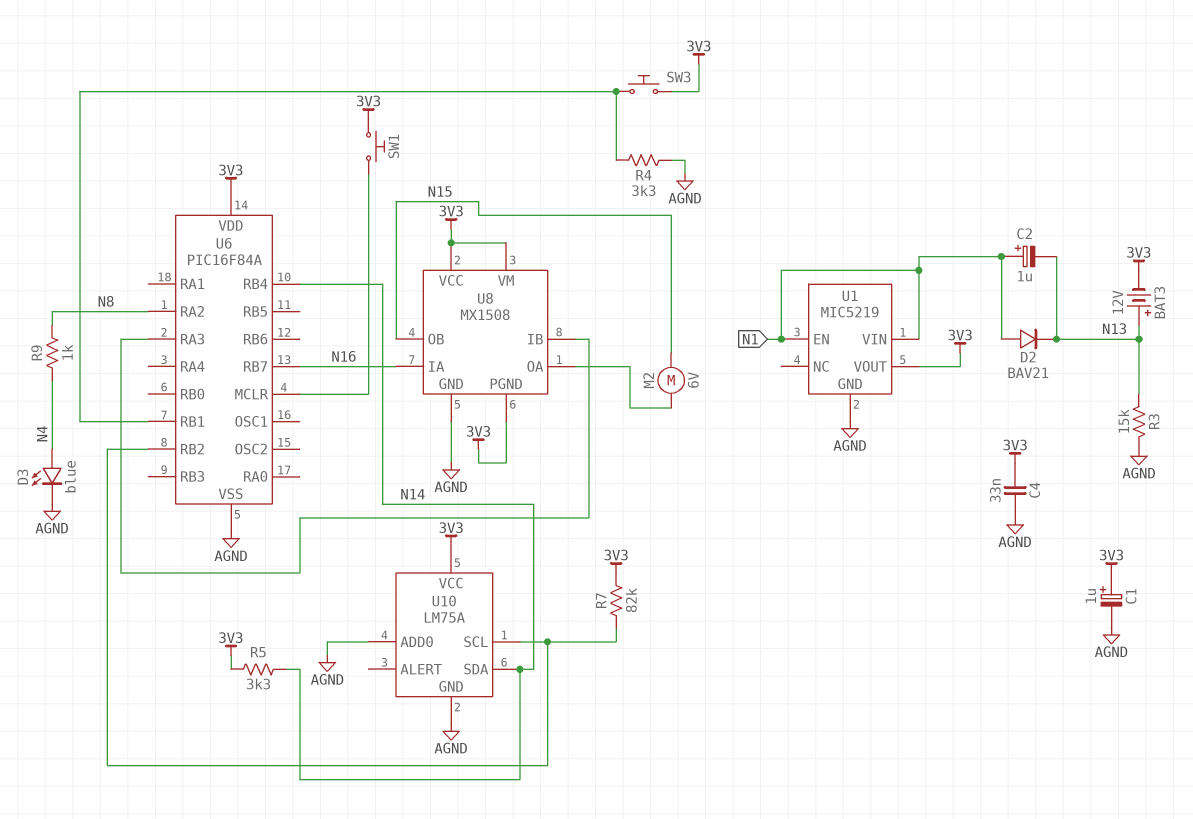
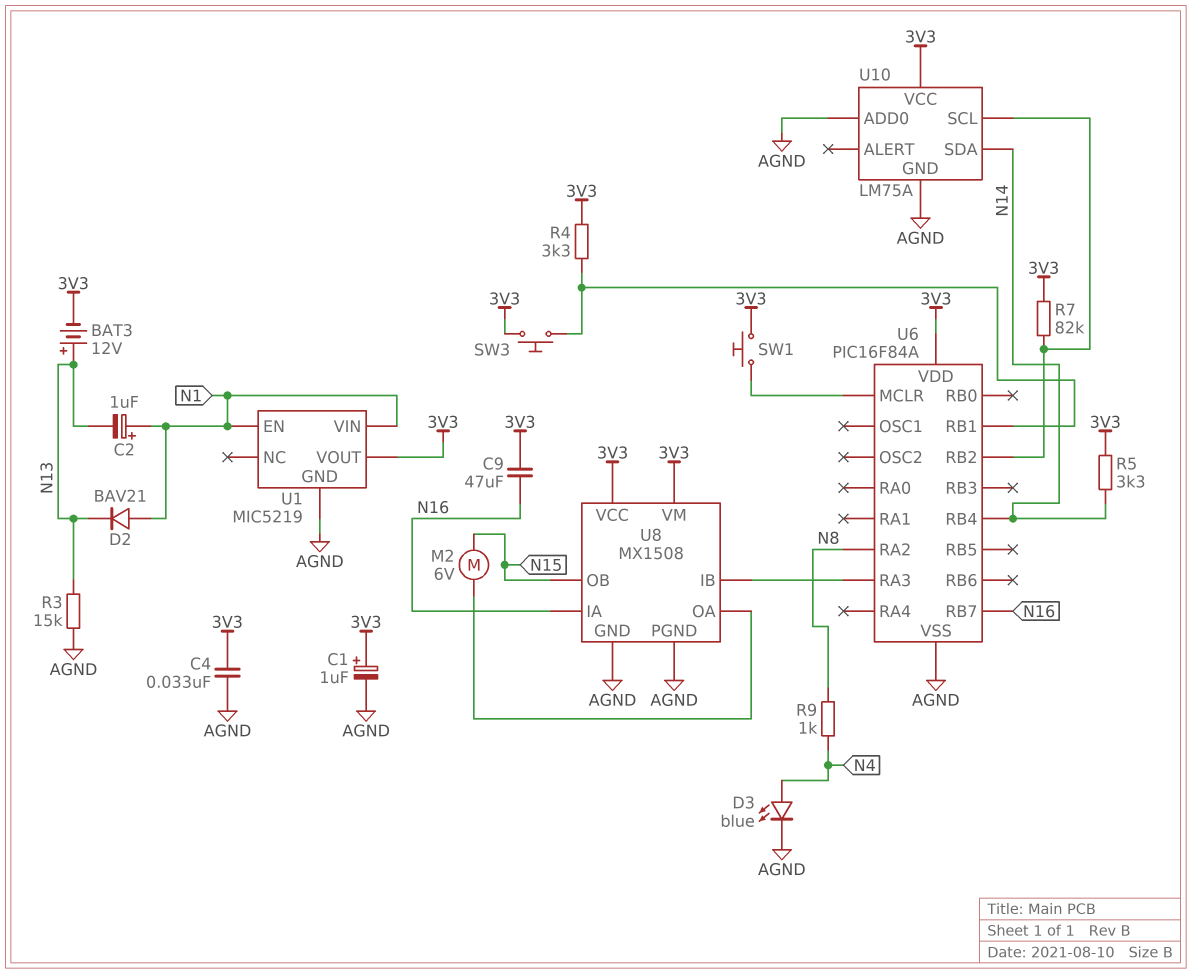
C9: none -> 47uF (3V3, N16)
R4: 3.3k (AGND, U6/RB1) -> 3.3k (3V3, U6/RB1)
U8 pin PGND: 3V3 -> AGND

